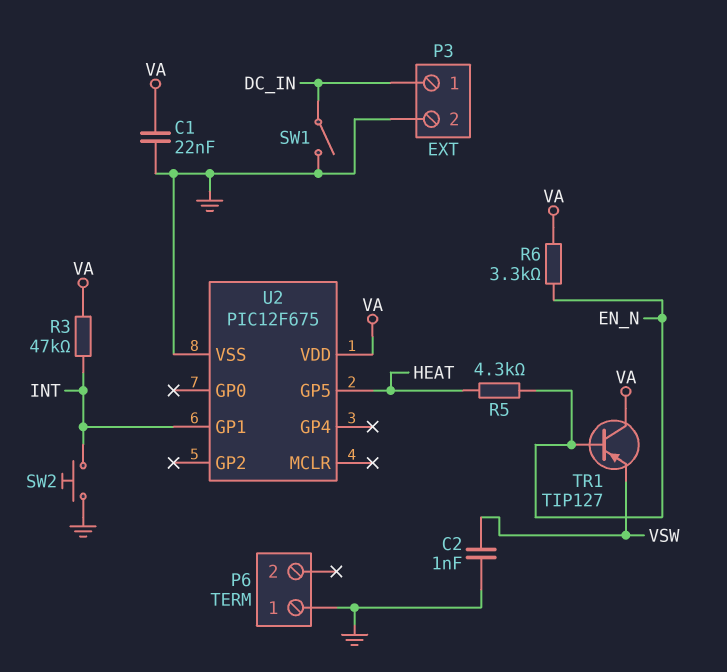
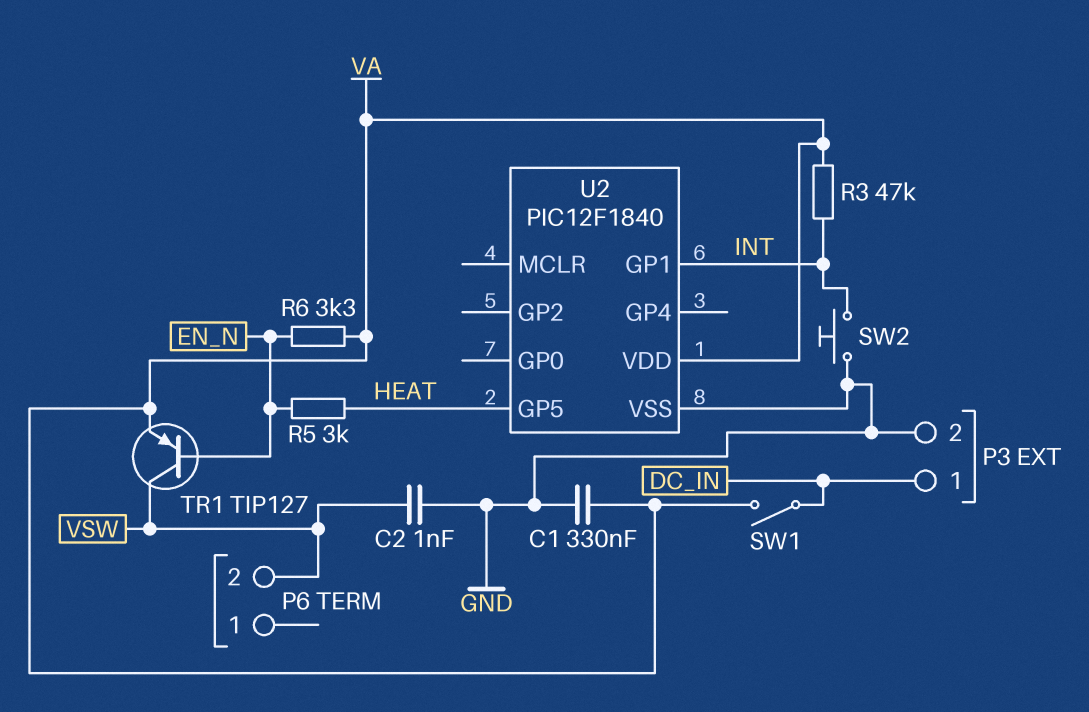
C1: 22nF (GND, VA) -> 330nF (GND, VA)
P6 pin 1: GND -> none
P6 pin 2: none -> VSW
R5: 4.3k (EN_N, HEAT) -> 3k (EN_N, HEAT)
SW1: switch (DC_IN, GND) -> switch (DC_IN, VA)
TR1: PNP TIP127 (B EN_N, C VA, E VSW) -> PNP TIP127 (B EN_N, C VSW, E VA)
U2: PIC12F675 -> PIC12F1840

